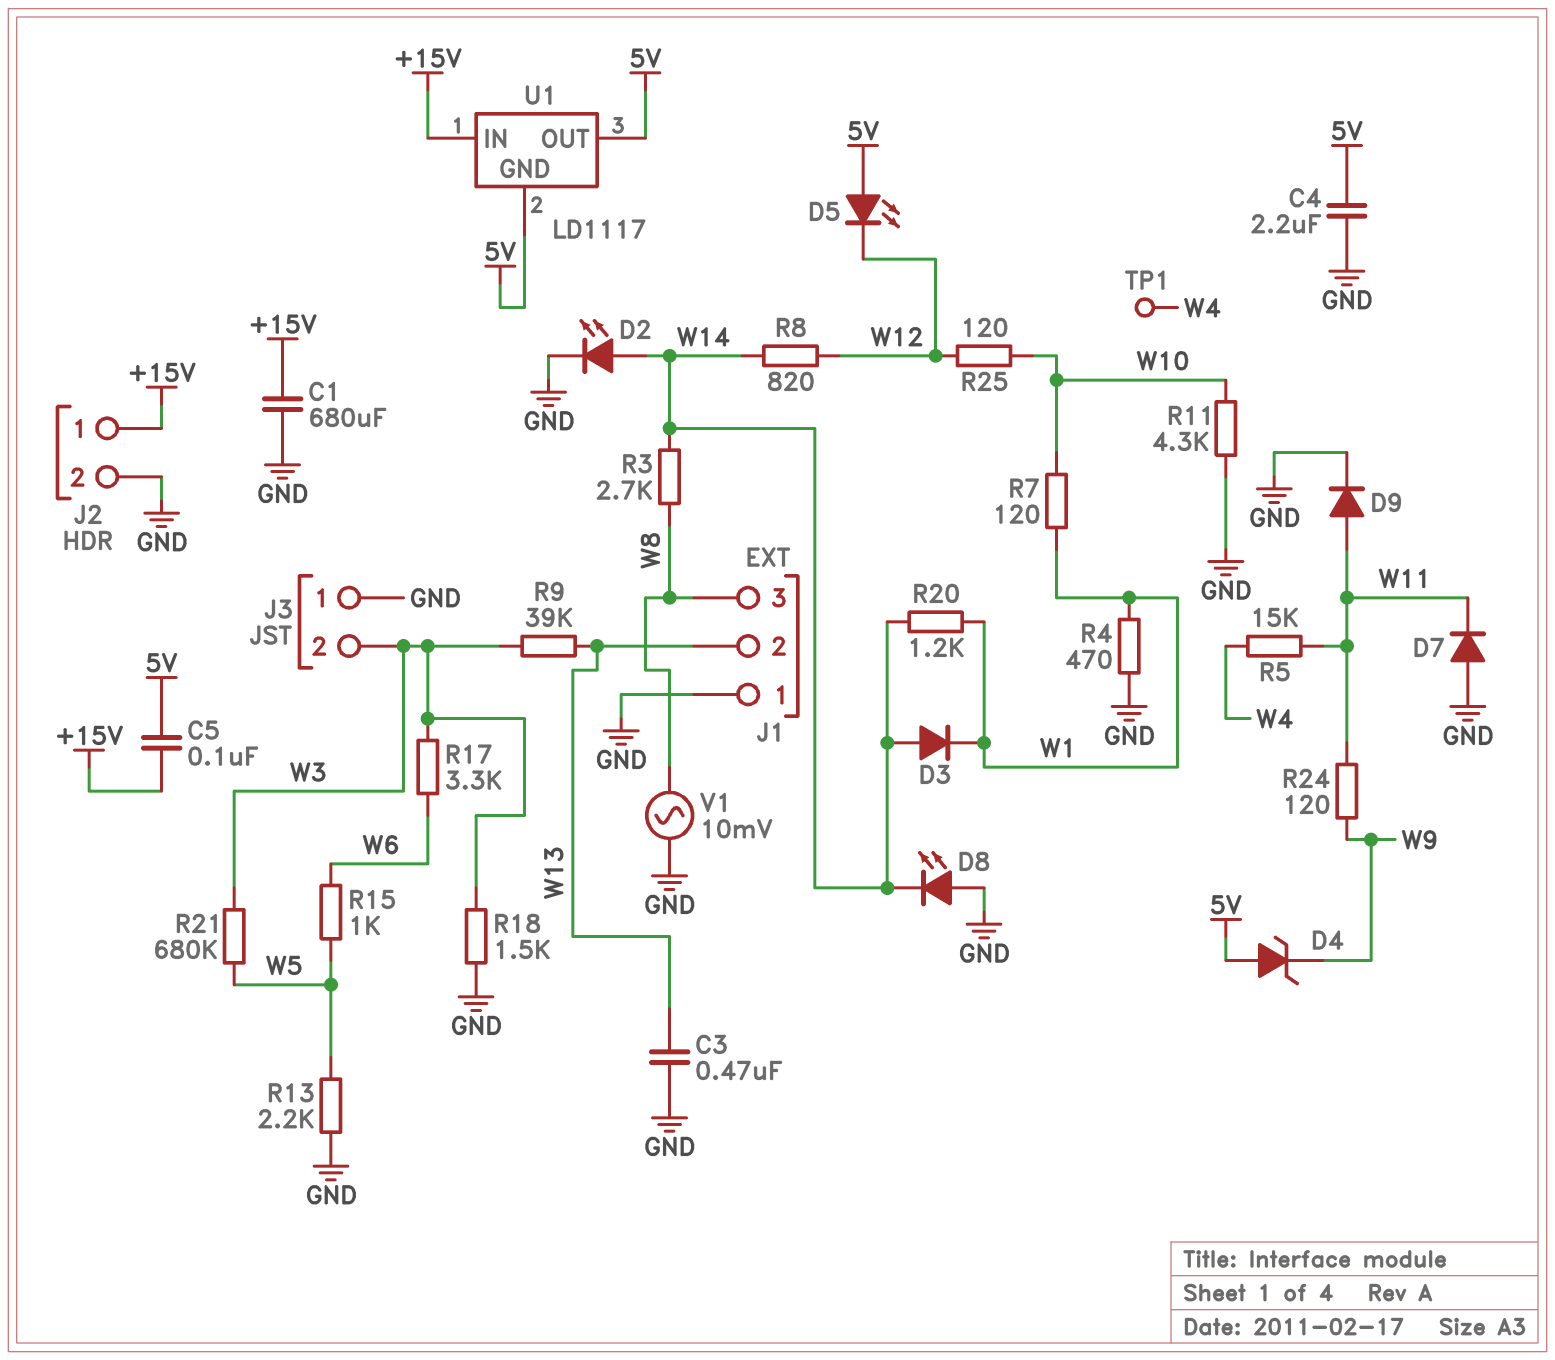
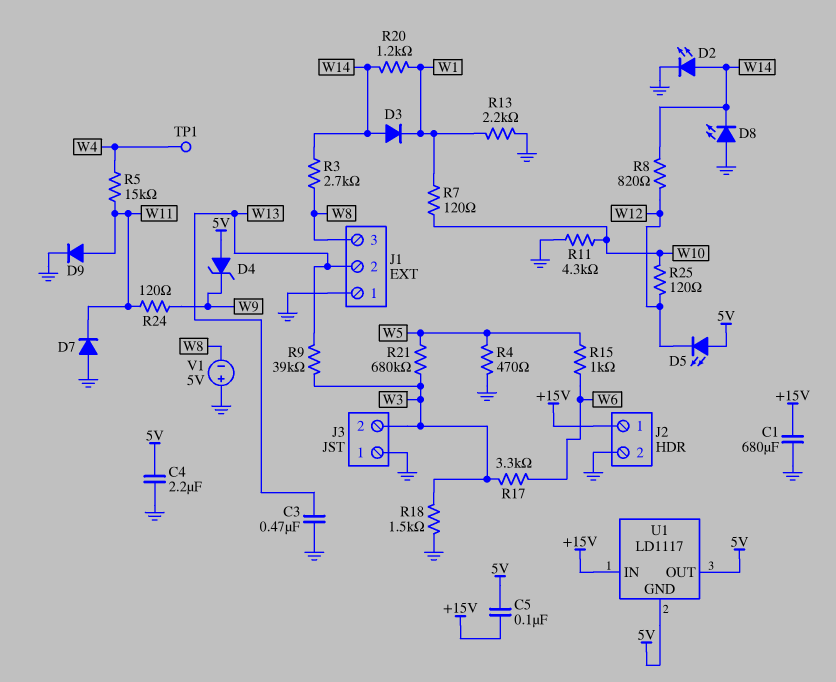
R4: 470 (GND, W1) -> 470 (GND, W5)
R13: 2.2k (GND, W5) -> 2.2k (GND, W1)
V1: AC 10mV (GND, W8) -> 5V (plus GND, minus W8)

